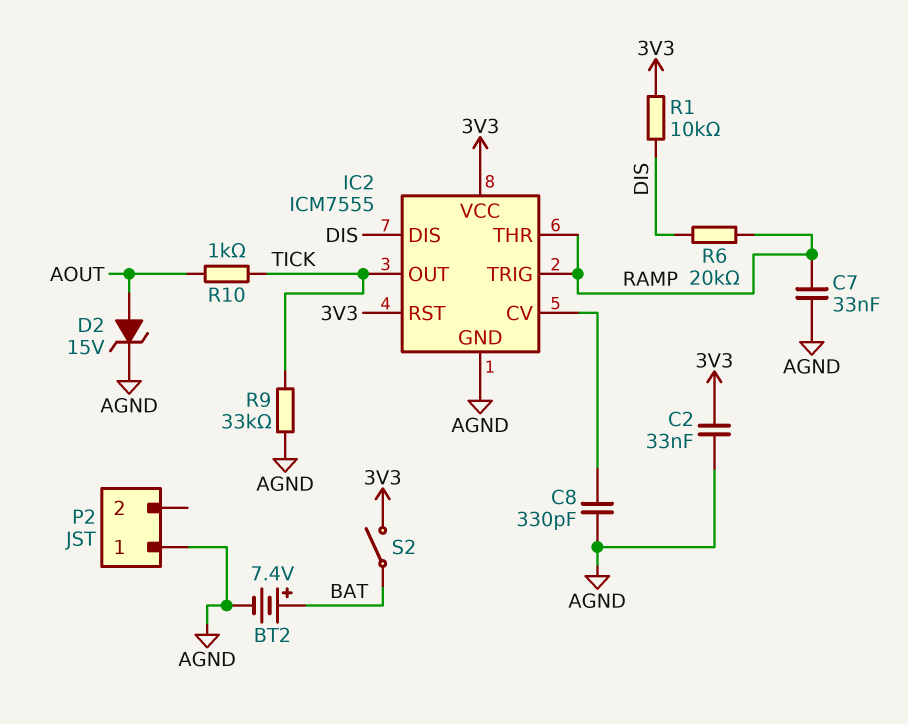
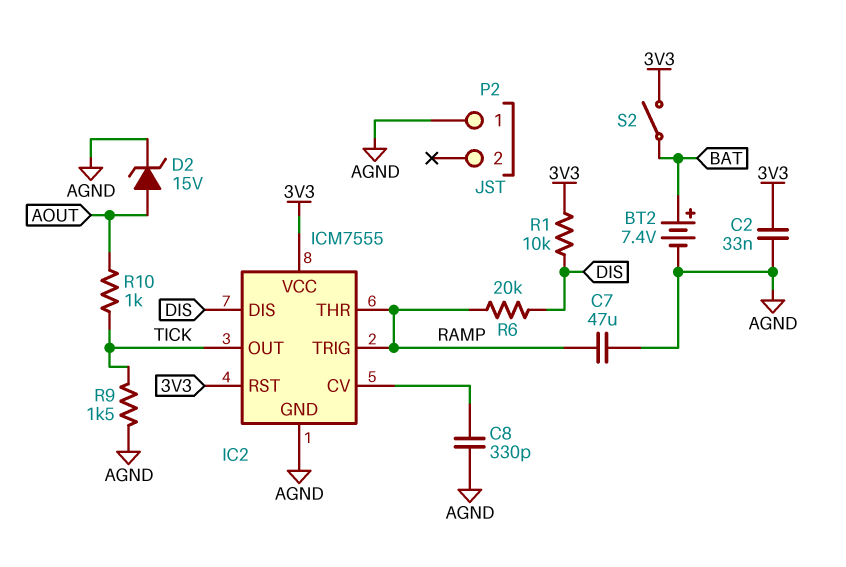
C7: 33nF (AGND, RAMP) -> 47uF (AGND, RAMP)
R9: 33k (AGND, TICK) -> 1.5k (AGND, TICK)

